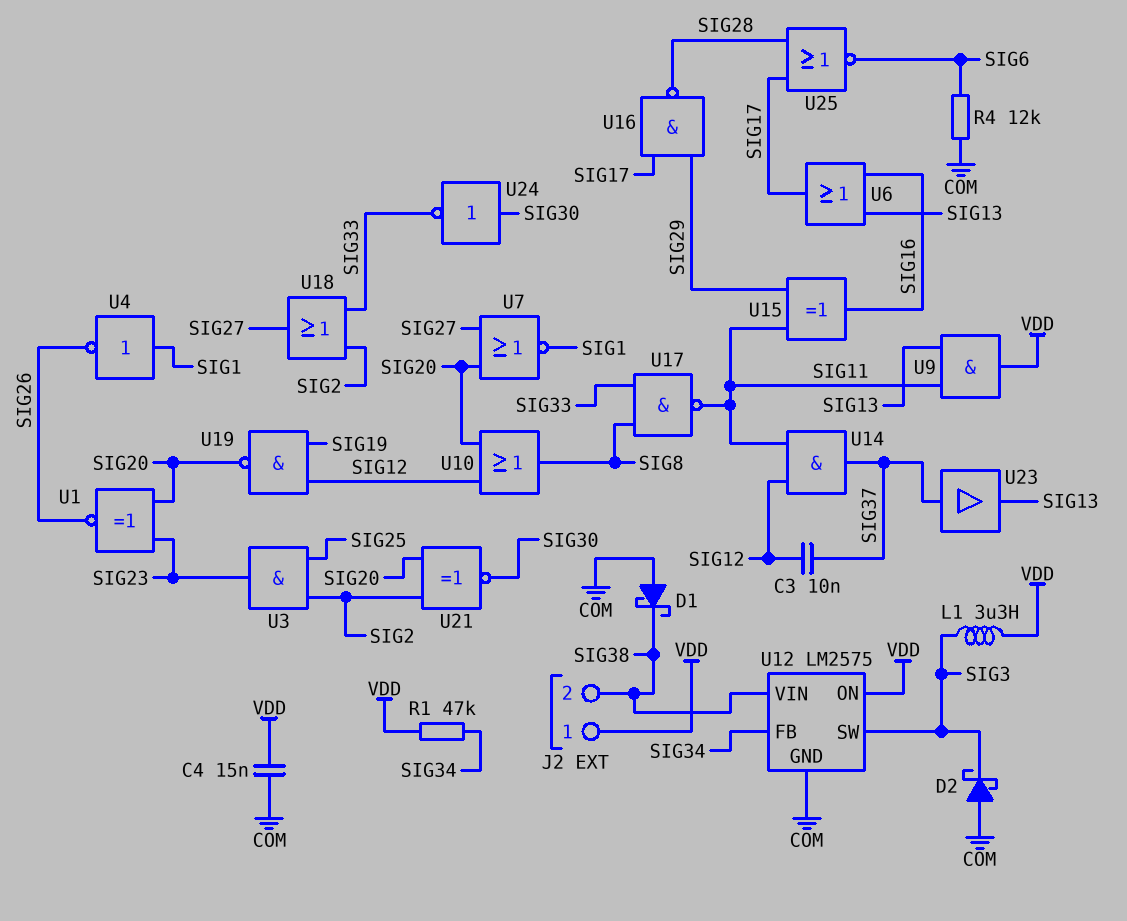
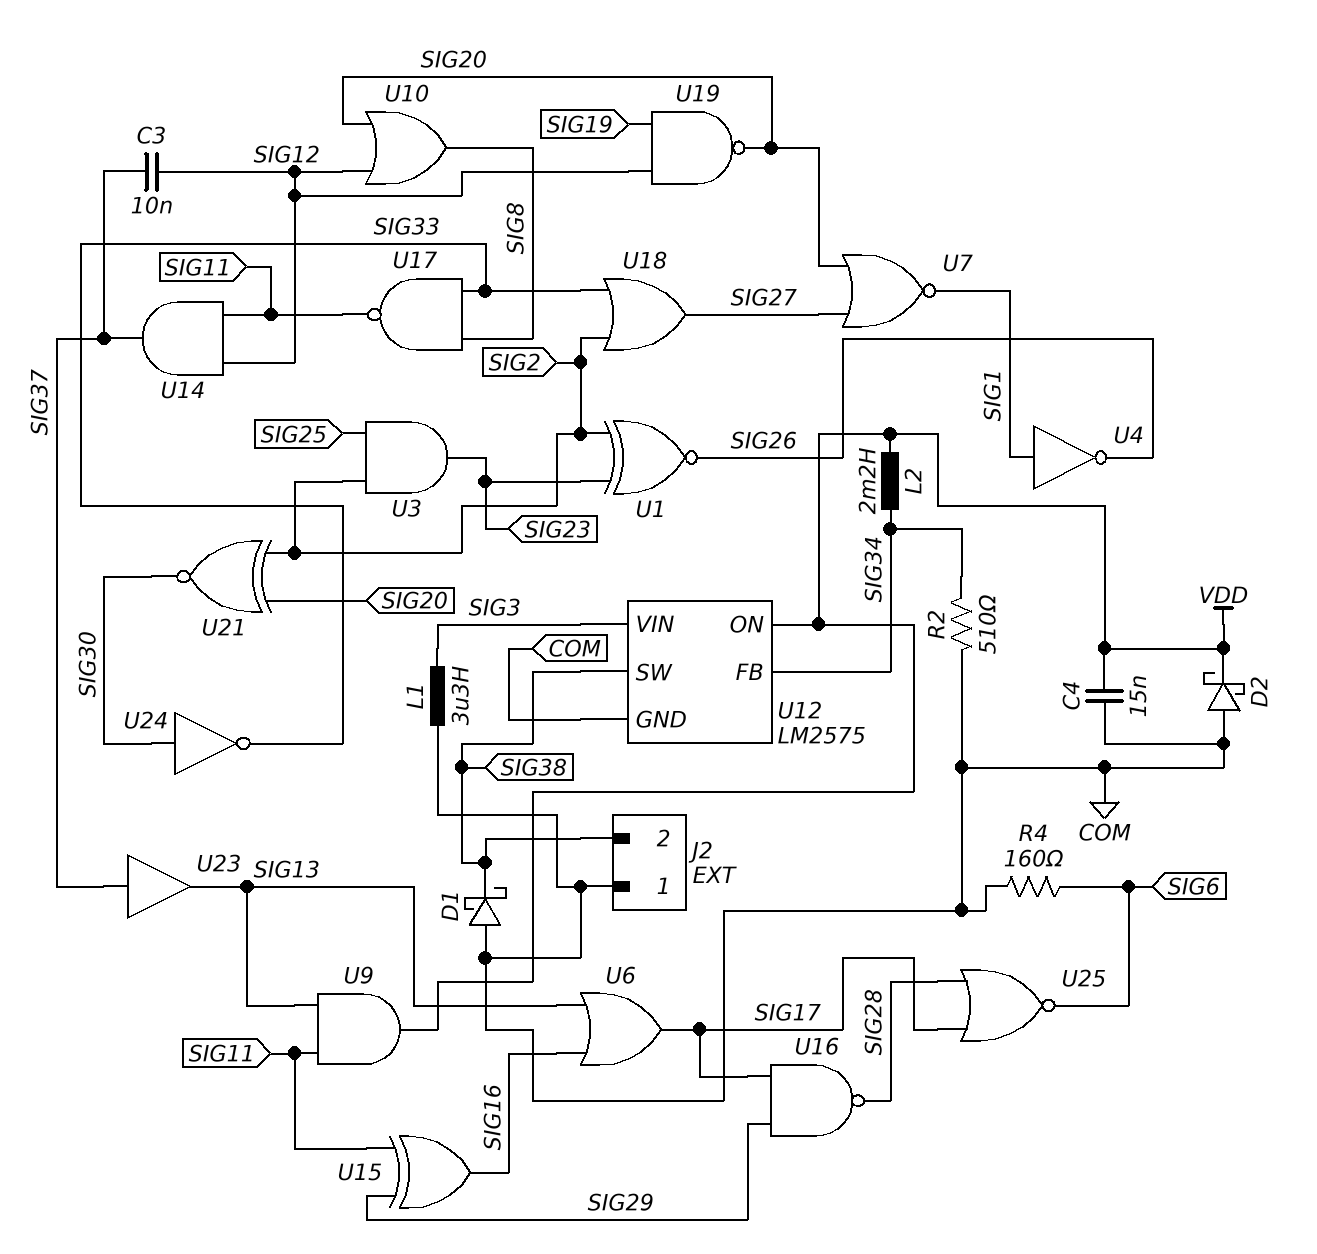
D2: schottky (A COM, K SIG3) -> schottky (A COM, K VDD)
J2 pin 1: VDD -> COM
L1: 3.3uH (SIG3, VDD) -> 3.3uH (COM, SIG3)
L2: none -> 2.2mH (SIG34, VDD)
R1: 47k (SIG34, VDD) -> none
R2: none -> 510 (COM, SIG34)
R4: 12k (COM, SIG6) -> 160 (COM, SIG6)
U1: XNOR (in SIG20, in SIG23, out SIG26) -> XNOR (in SIG2, in SIG23, out SIG26)
U12 pin SW: SIG3 -> SIG38
U12 pin VIN: SIG38 -> SIG3

